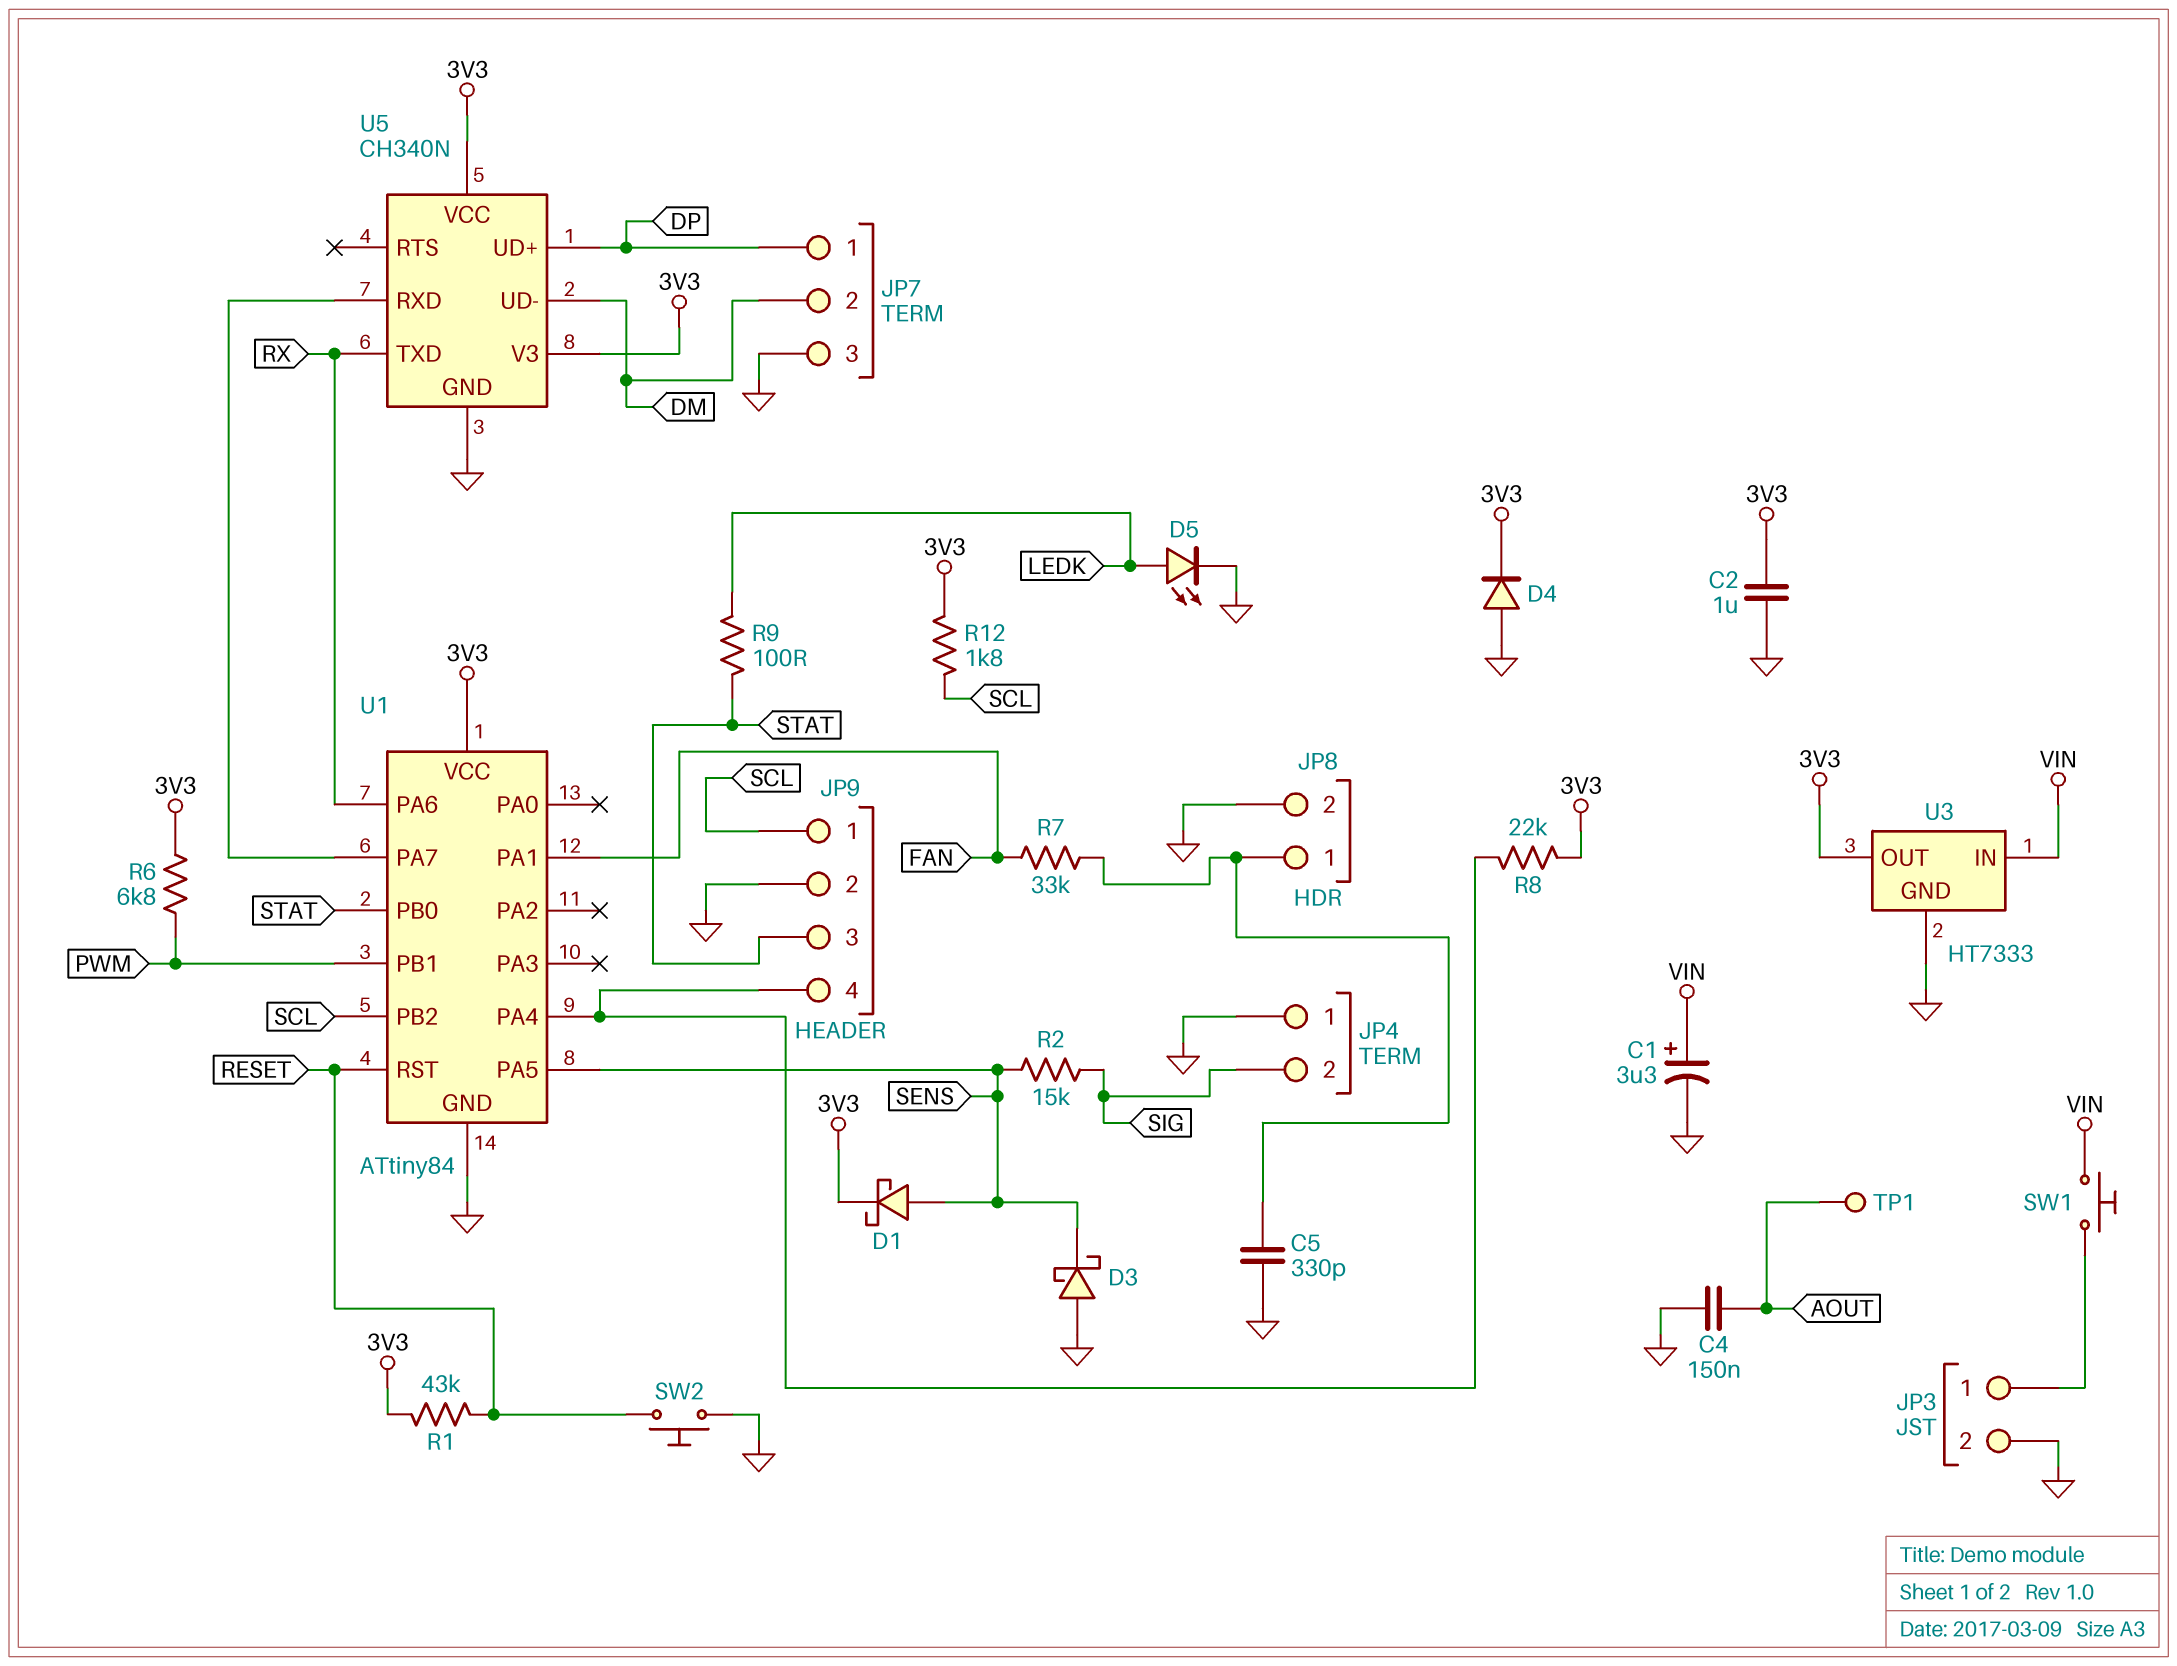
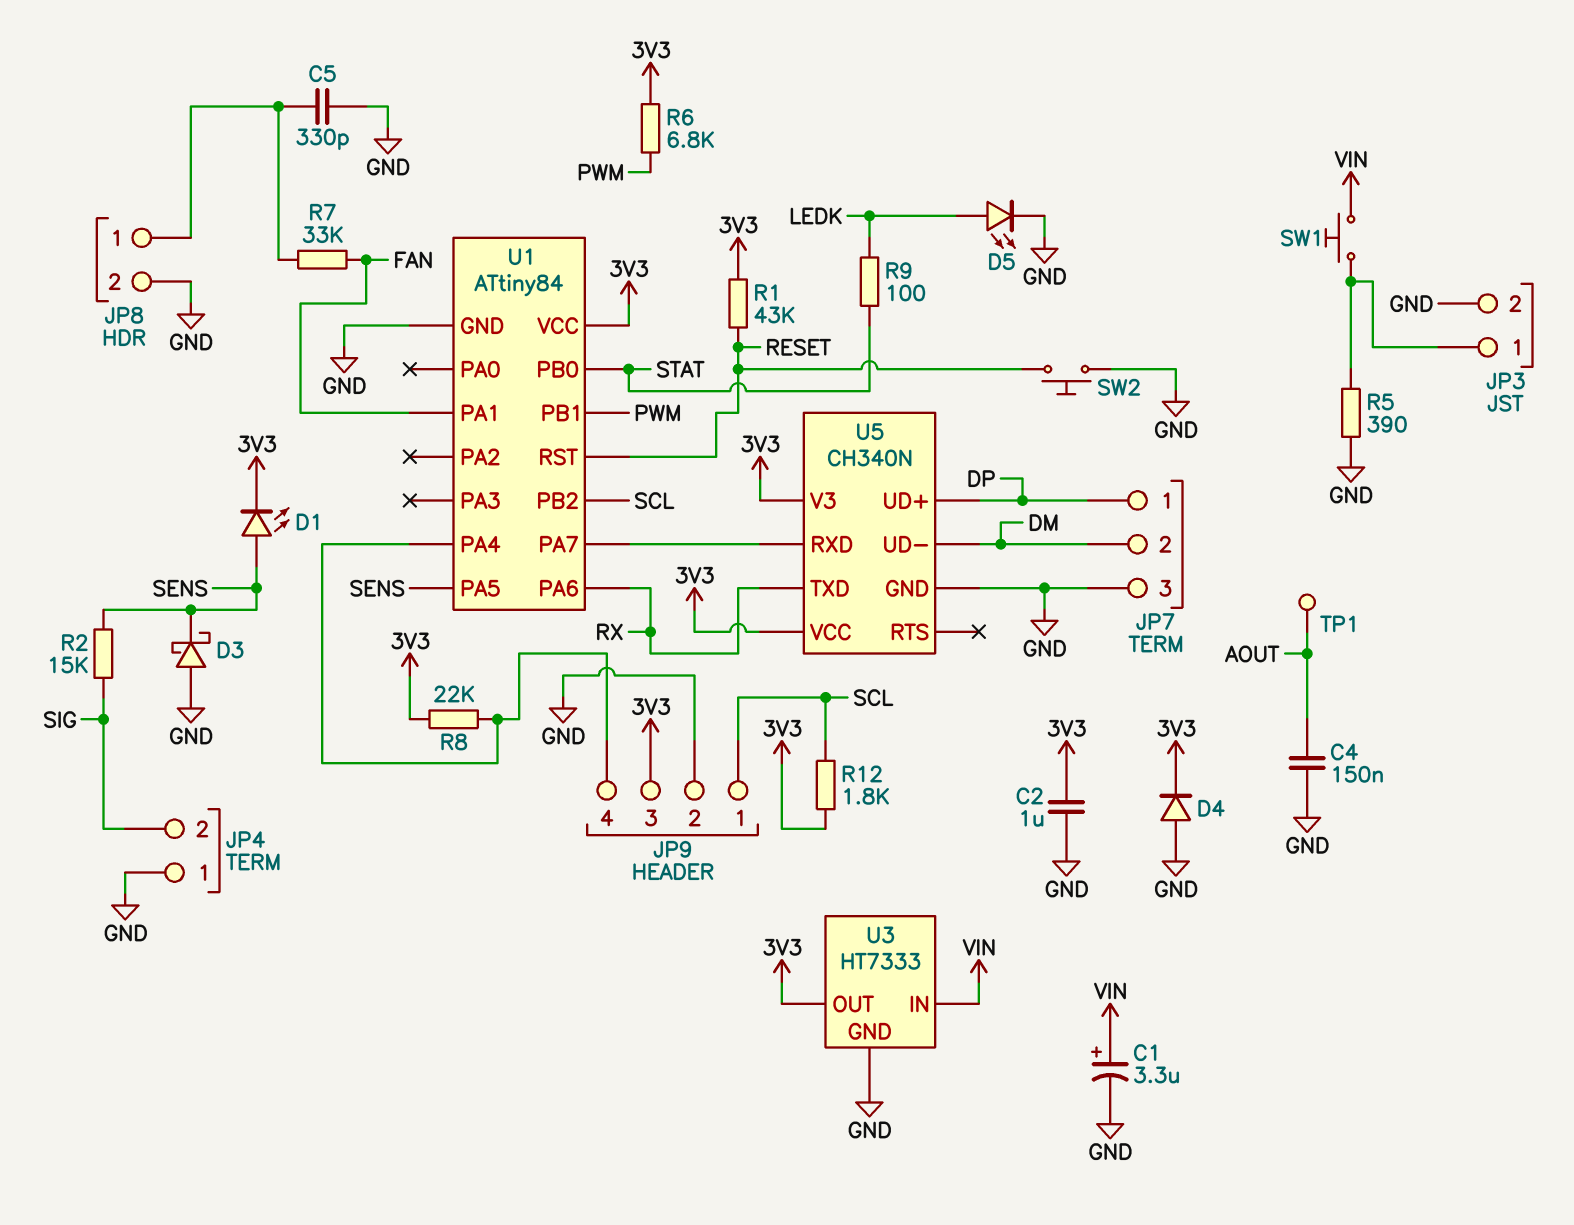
D1: schottky (A SENS, K 3V3) -> LED (A SENS, K 3V3)
JP9 pin 3: STAT -> 3V3
R5: none -> 390 (GND, JP3/1)

